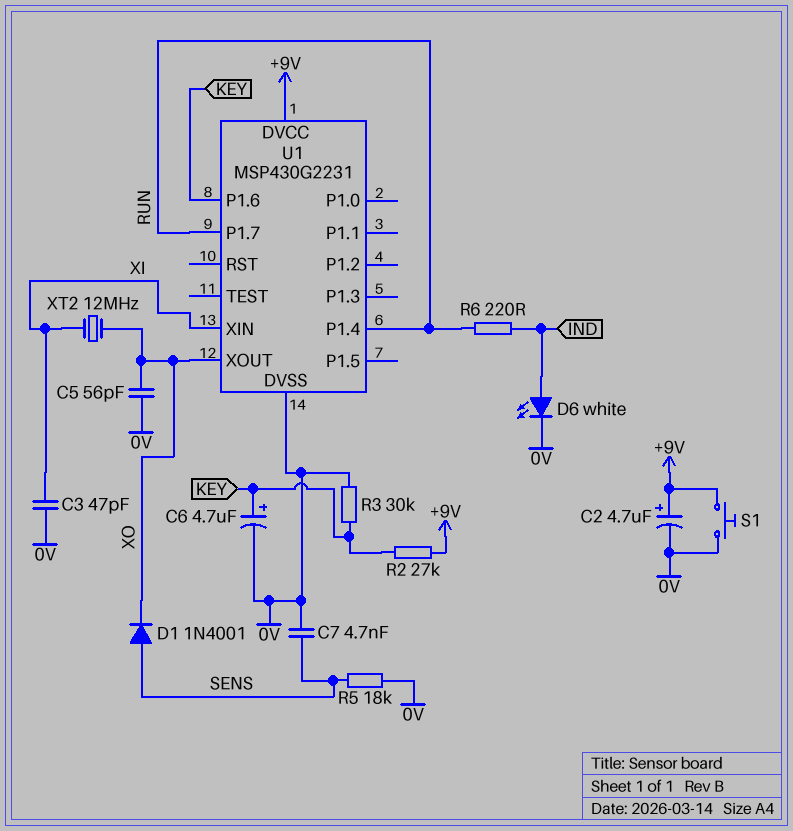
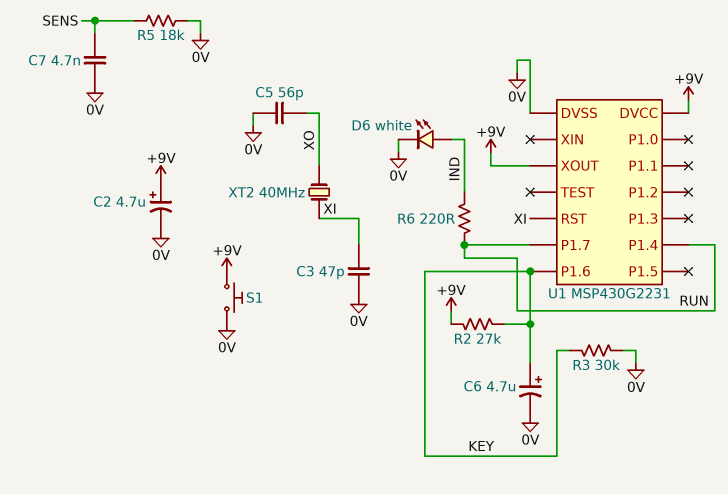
D1: diode 1N4001 (A SENS, K XO) -> none
U1 pin RST: none -> XI
U1 pin XIN: XI -> none
U1 pin XOUT: XO -> +9V
XT2: 12MHz (XI, XO) -> 40MHz (XI, XO)

